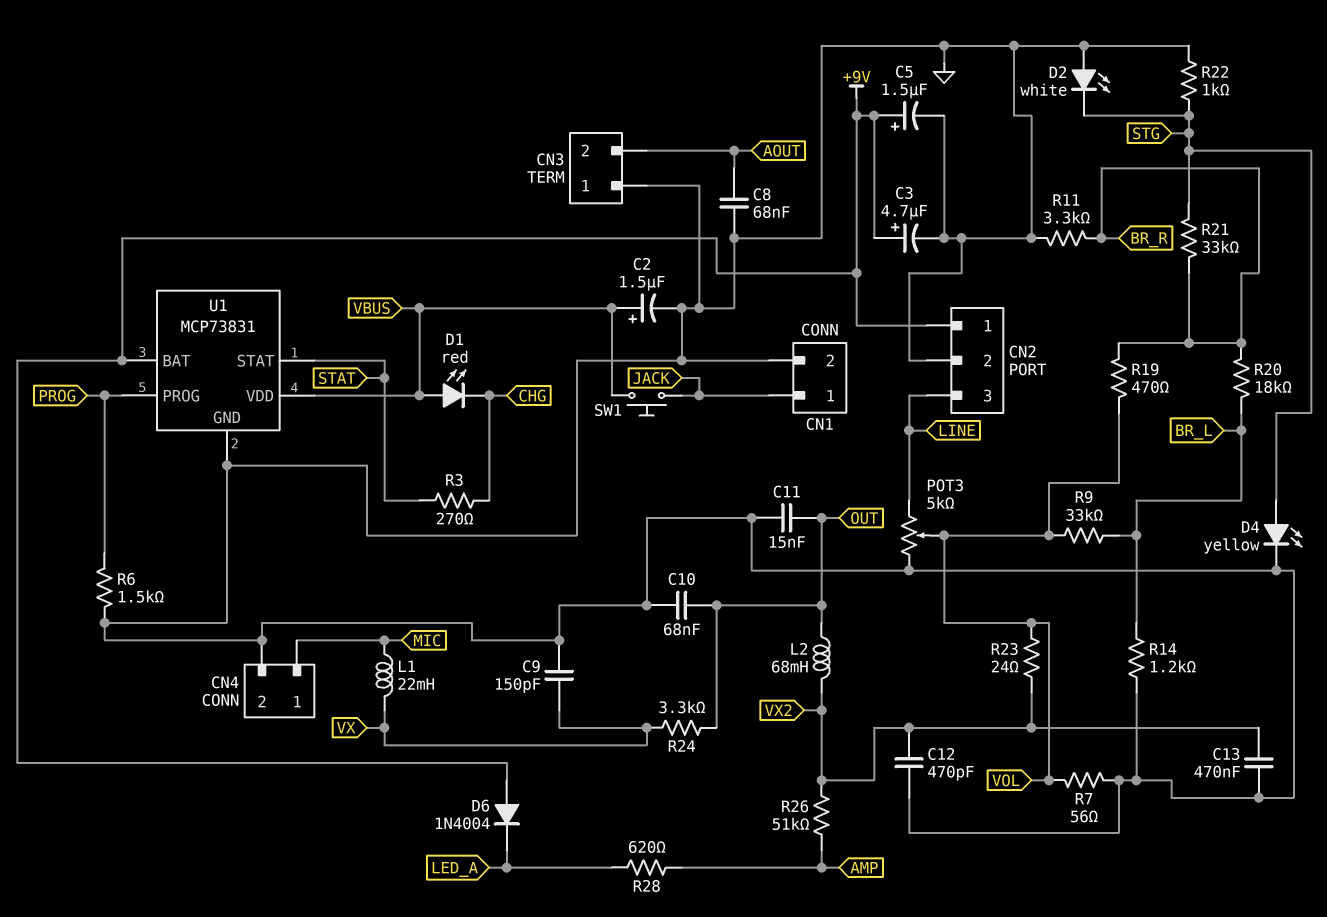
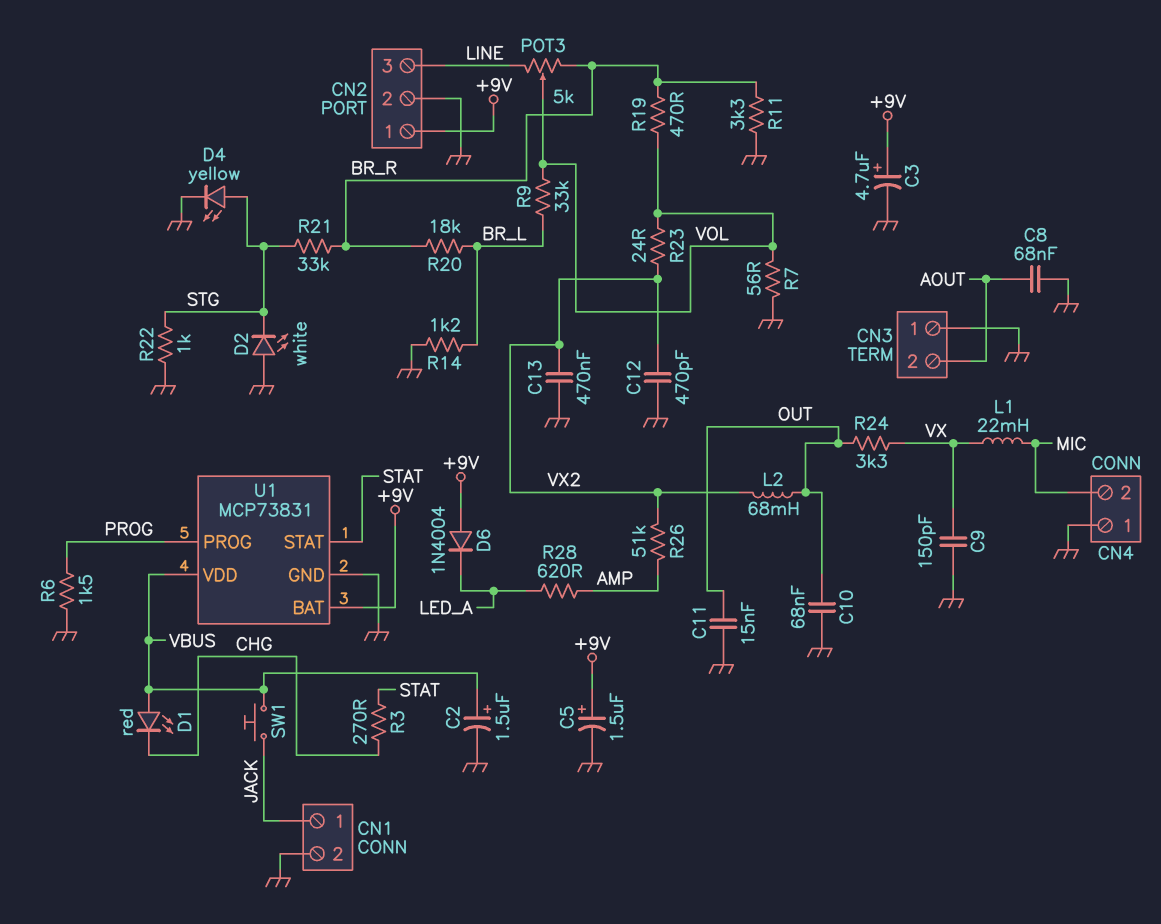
CN4 pin 1: MIC -> GND
CN4 pin 2: GND -> MIC
POT3: 5k (GND, LINE, wiper VOL) -> 5k (BR_R, LINE, wiper VOL)

